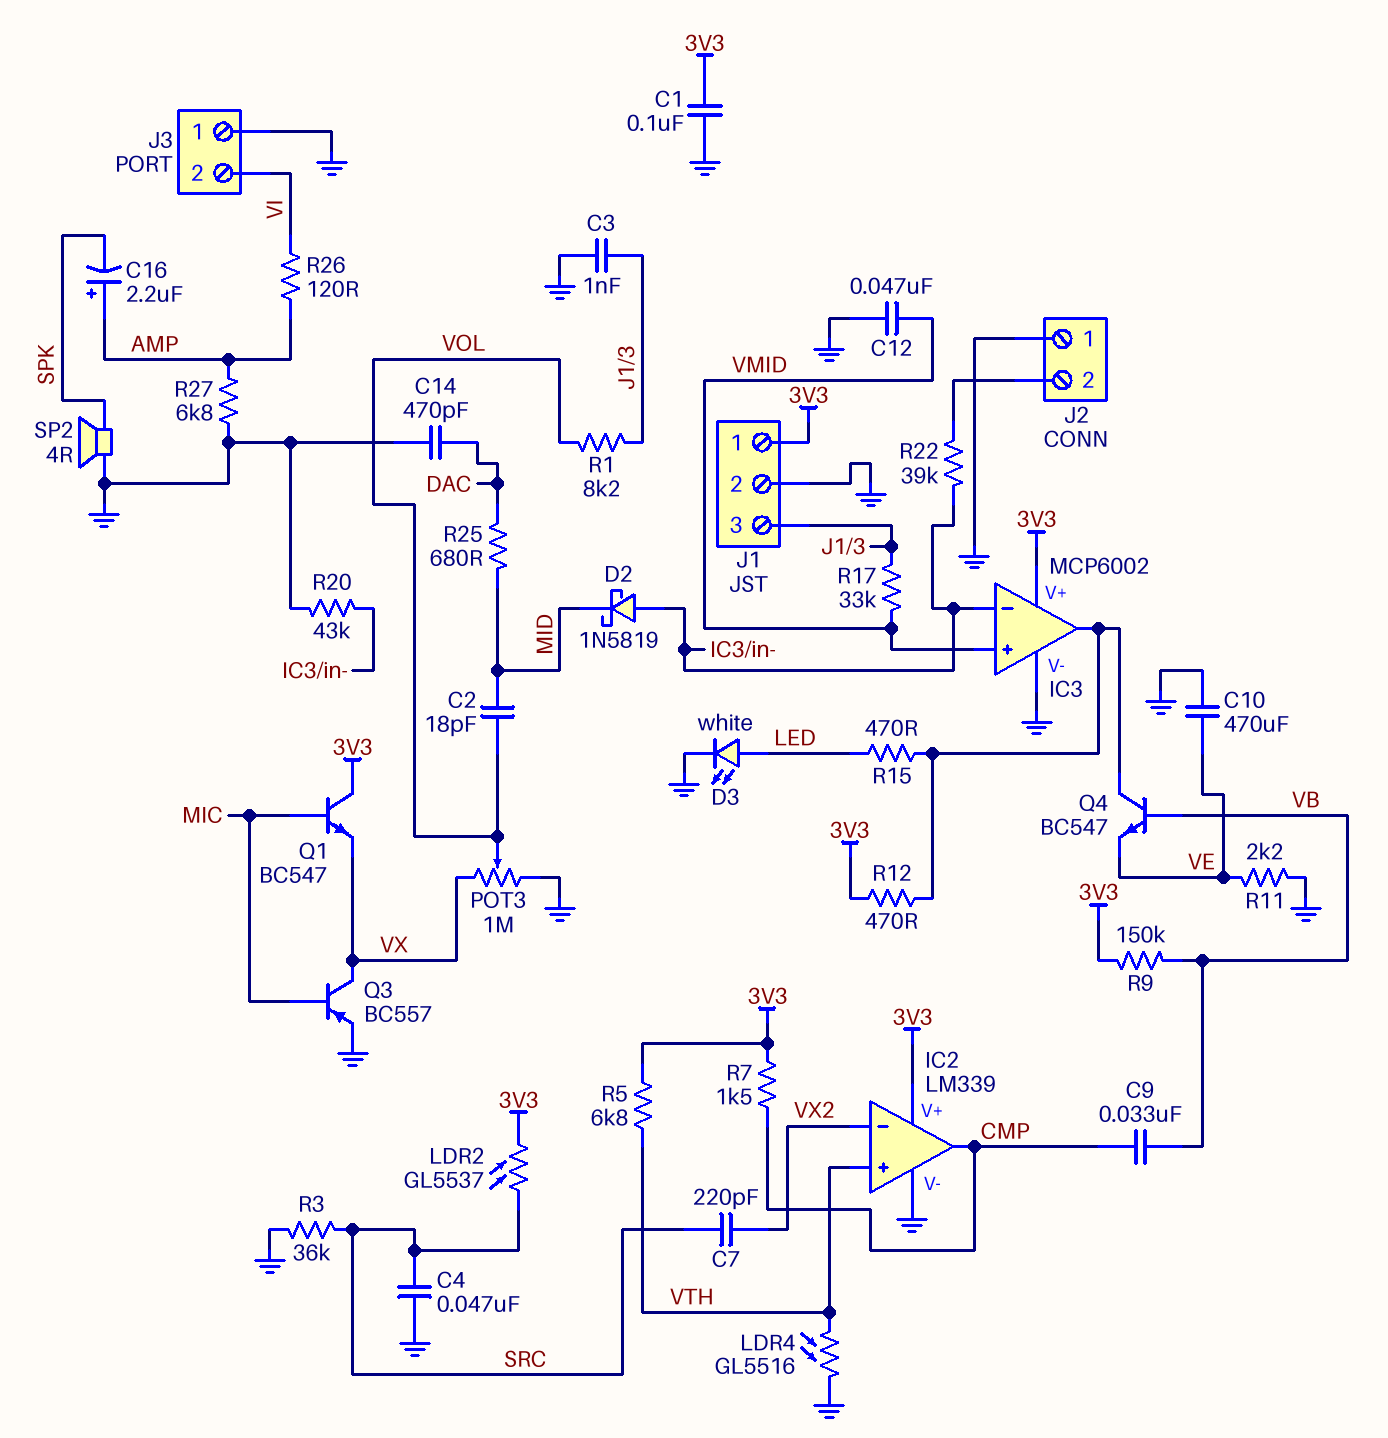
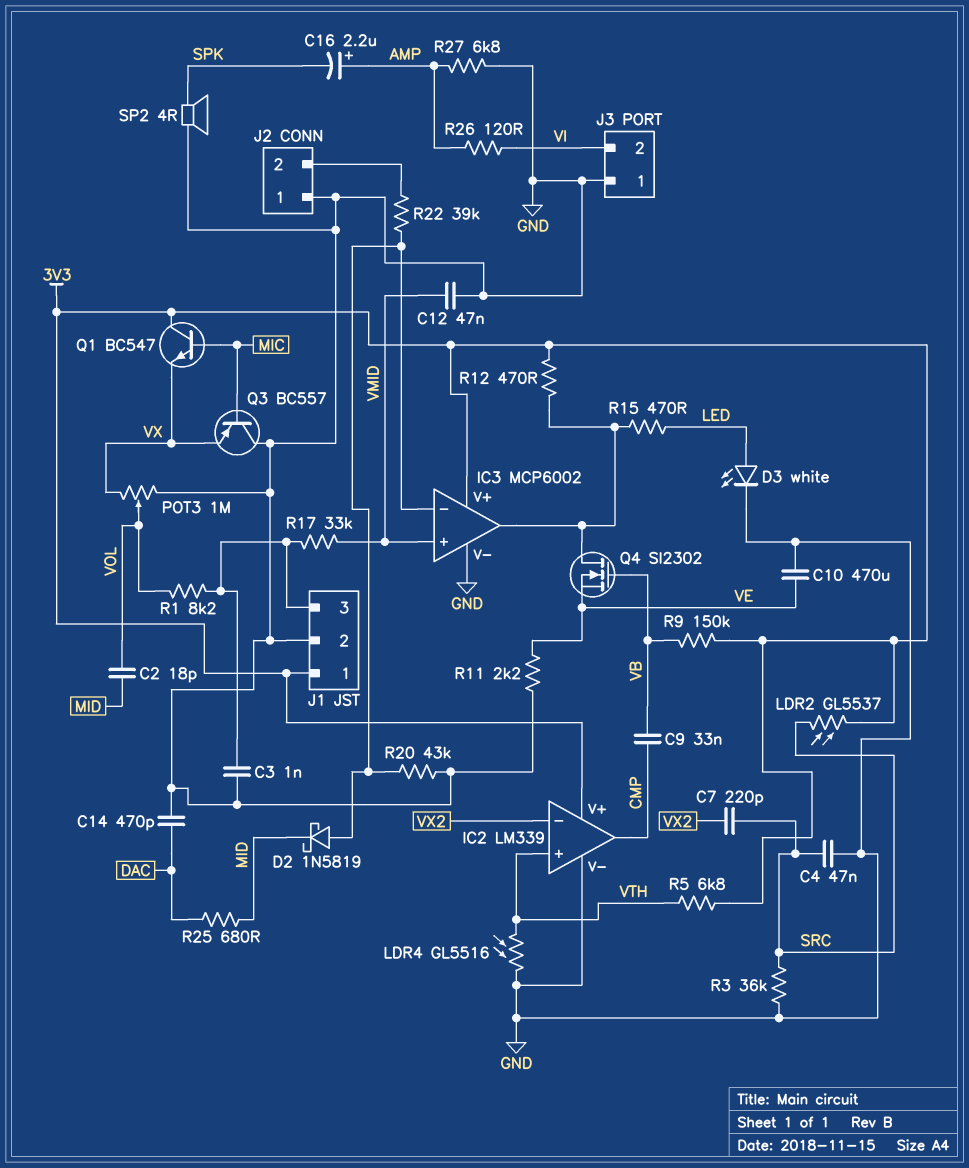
C1: 100nF (3V3, GND) -> none
Q3: PNP BC557 (B MIC, C VX, E GND) -> PNP BC557 (B MIC, C GND, E VX)
Q4: NPN BC547 (B VB, C IC3/out, E VE) -> NMOS SI2302 (G VB, D IC3/out, S VE)
R7: 1.5k (3V3, CMP) -> none

